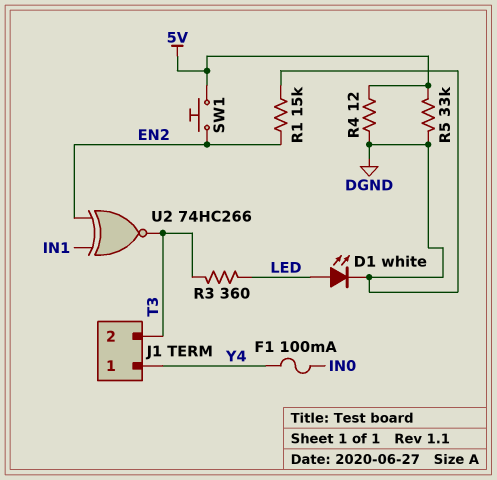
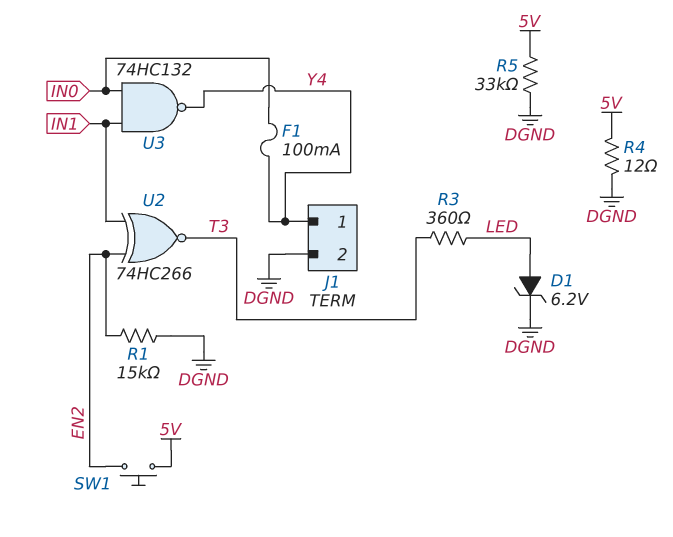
D1: LED white (A LED, K DGND) -> zener 6.2V (A LED, K DGND)
J1 pin 2: T3 -> DGND
U3: none -> NAND 74HC132 (in IN0, in IN1, out Y4)

